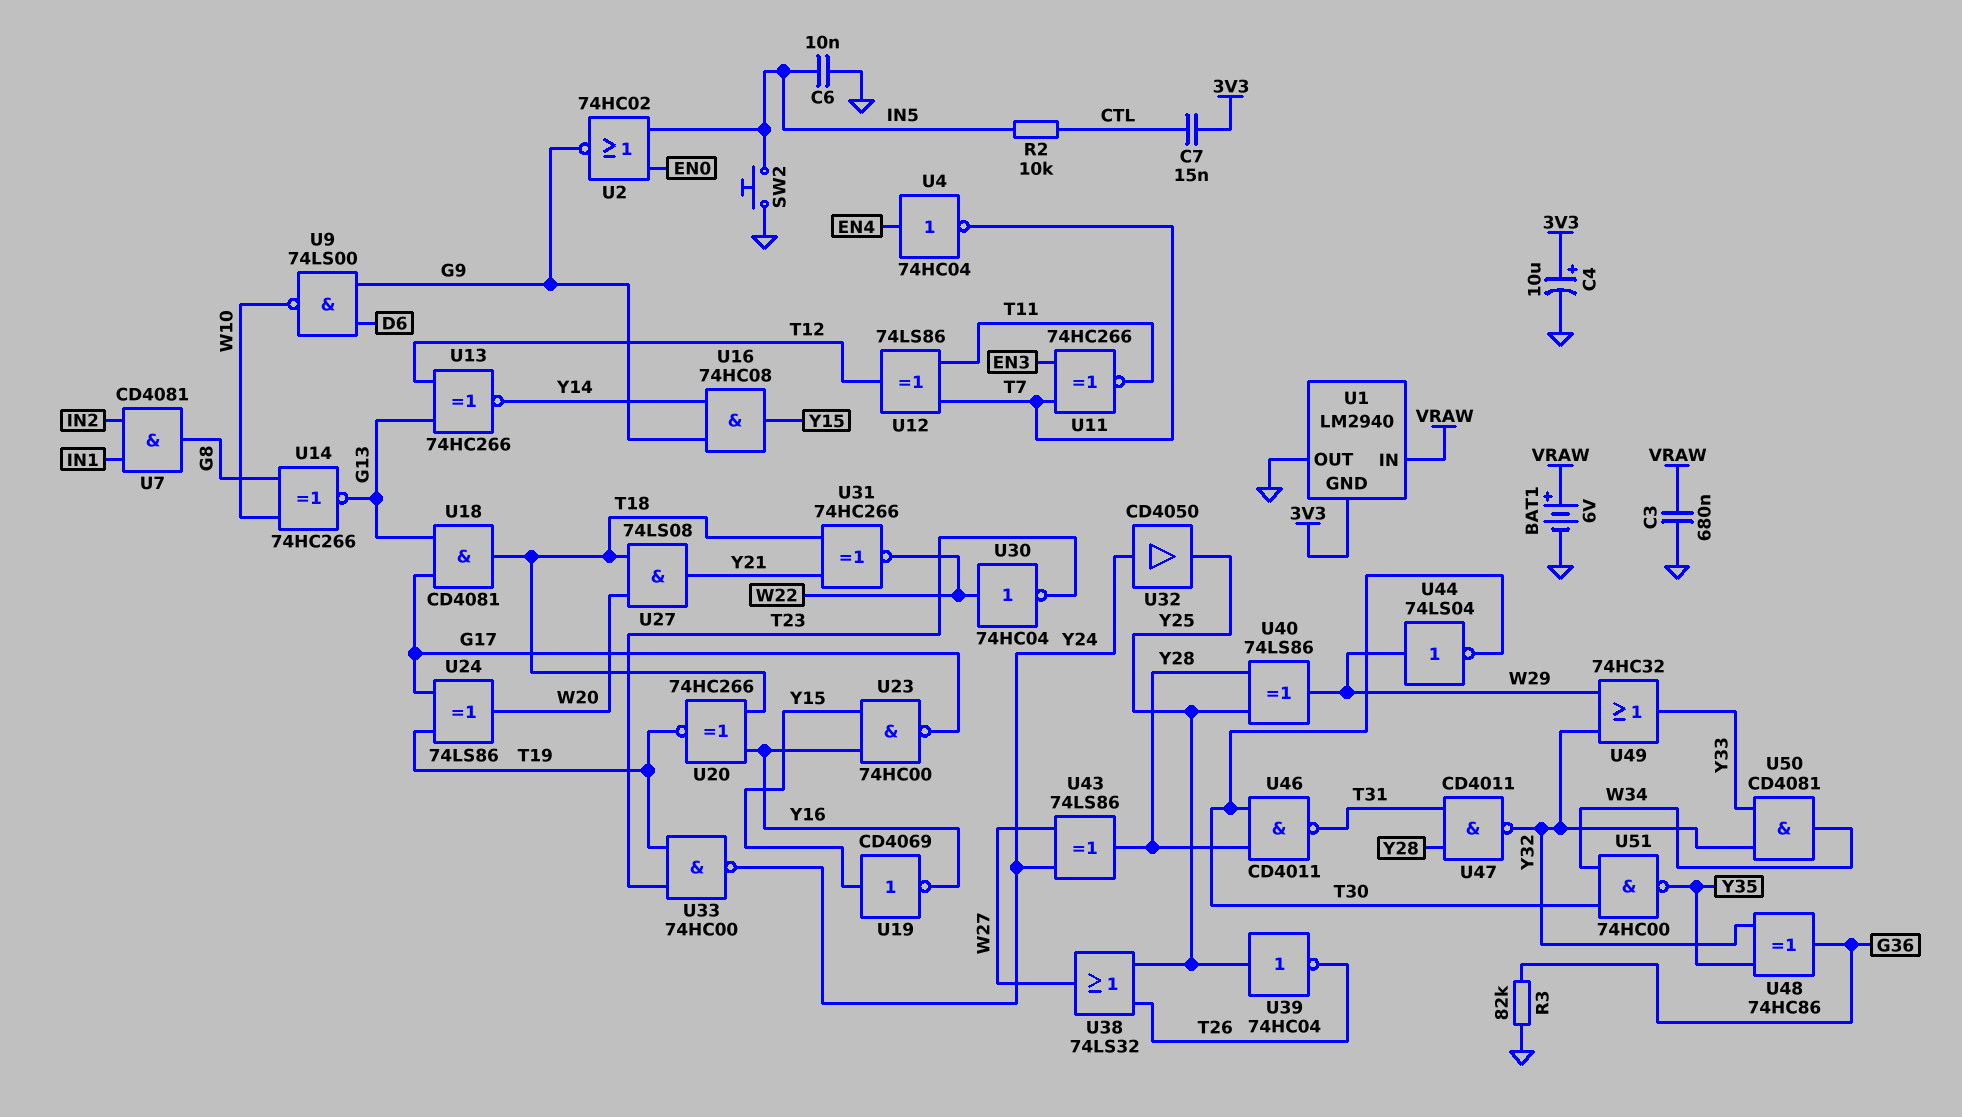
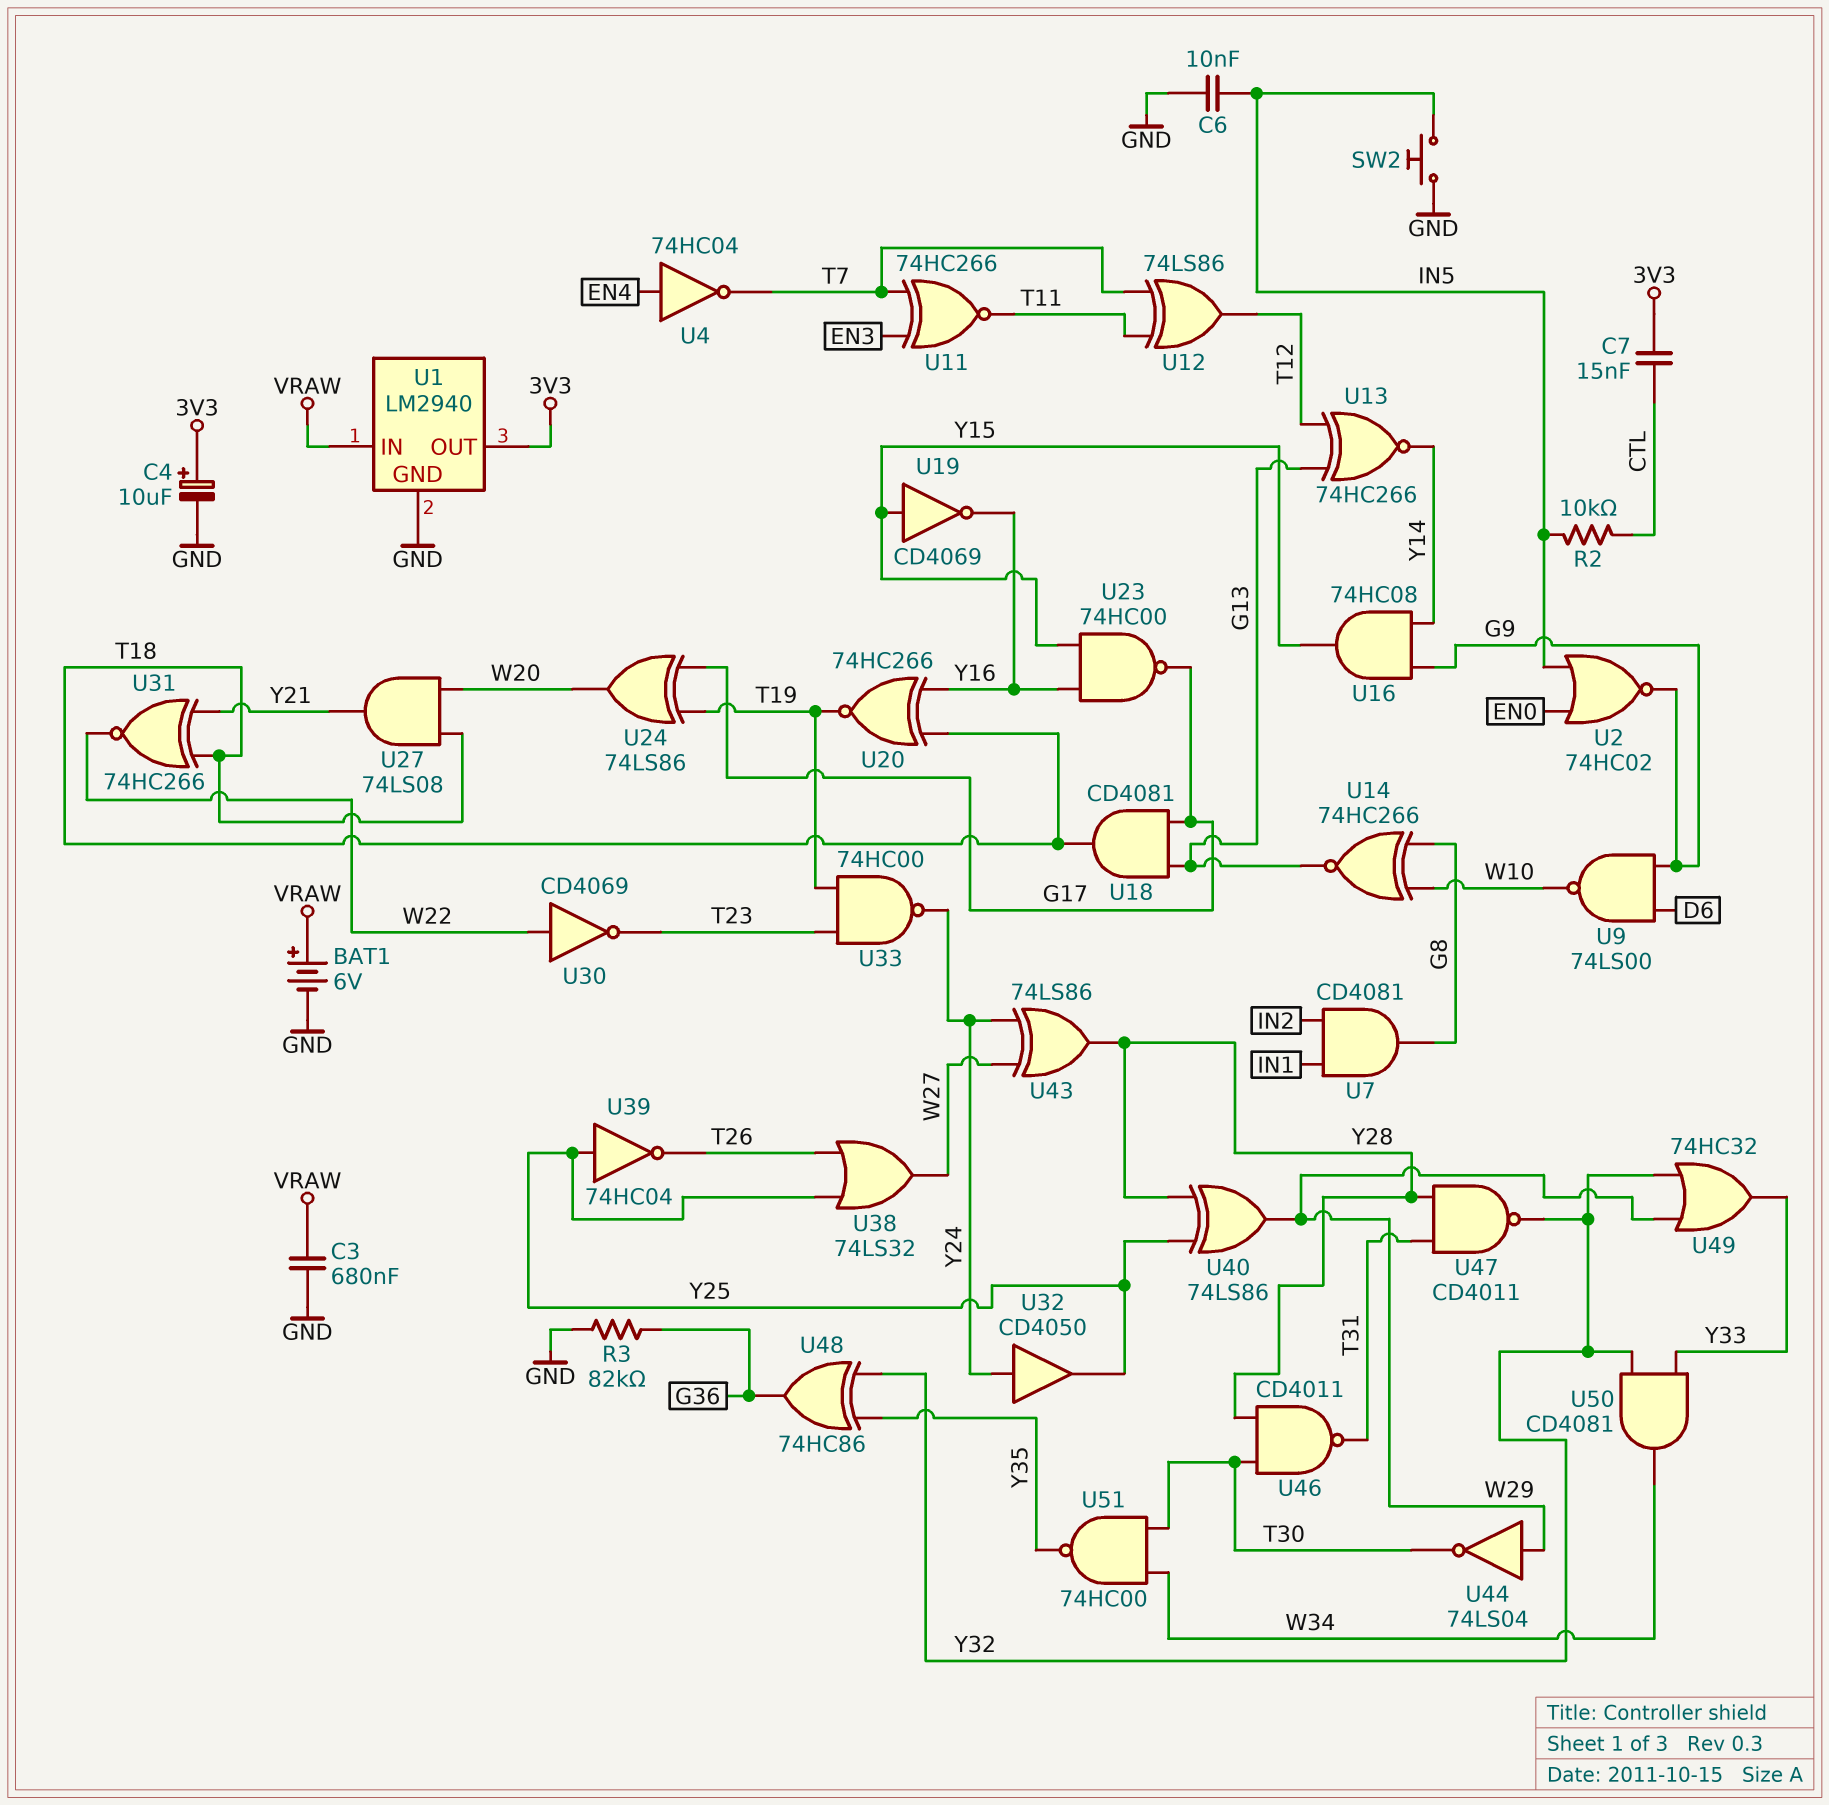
U1 pin GND: 3V3 -> GND
U1 pin OUT: GND -> 3V3
U30: NOT 74HC04 (in W22, out T23) -> NOT CD4069 (in W22, out T23)

